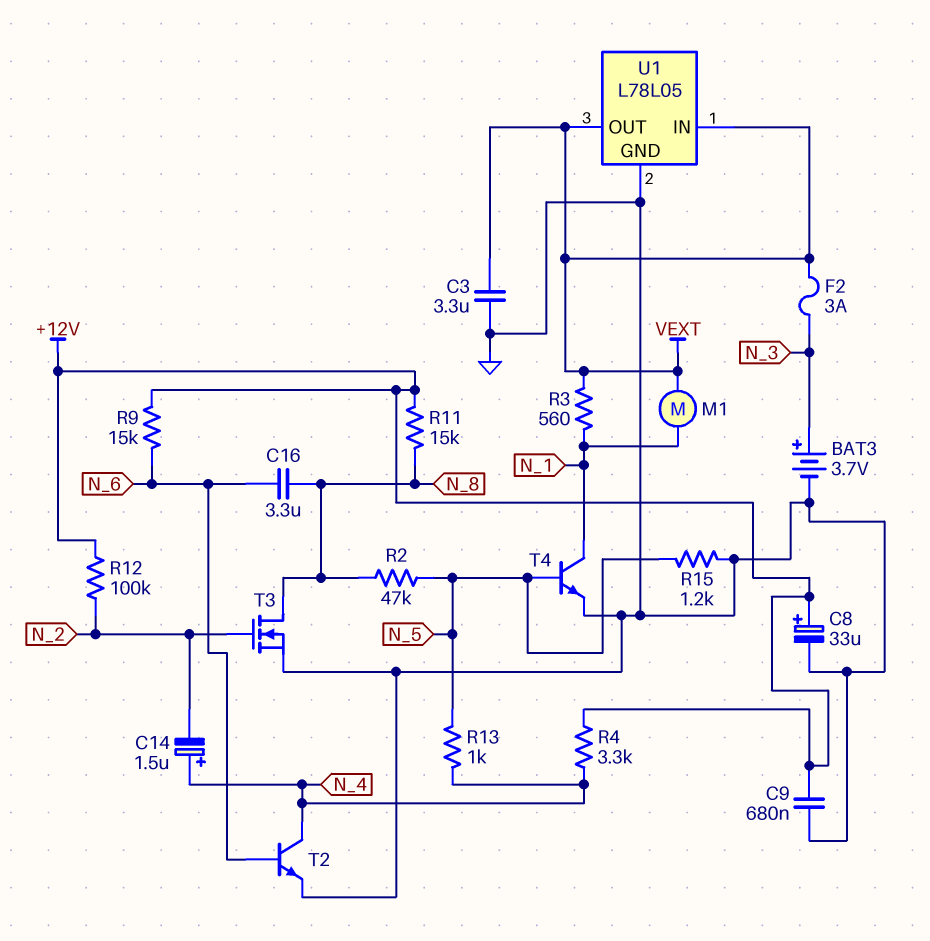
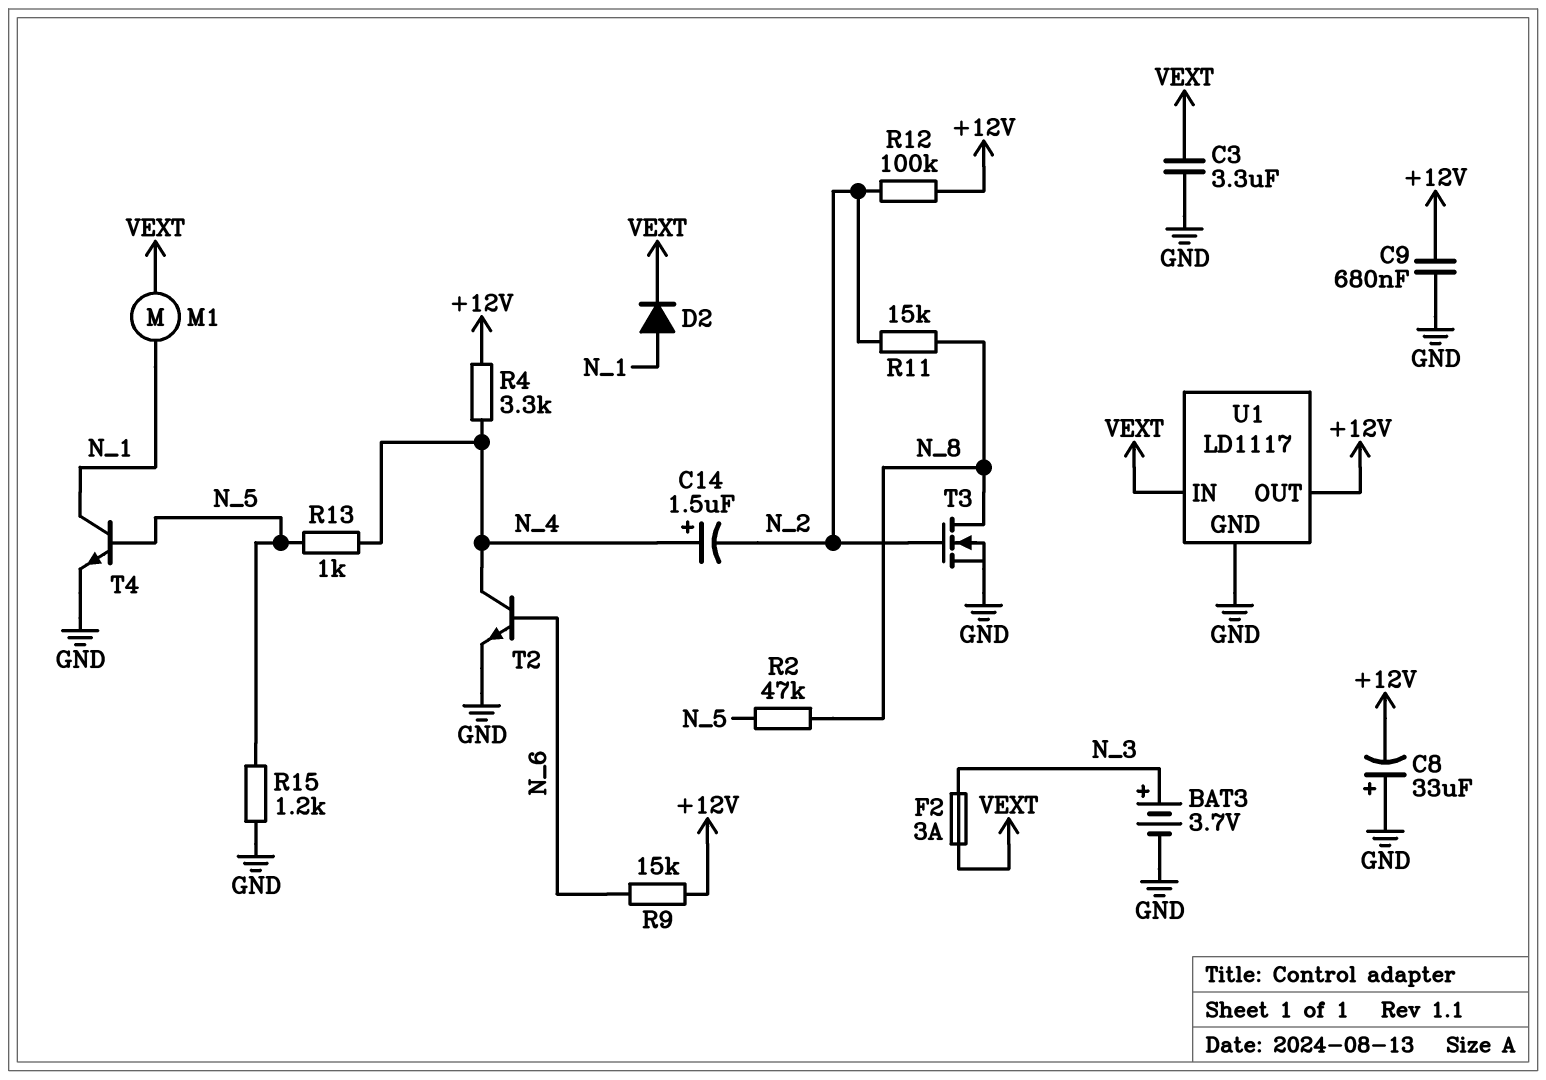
C8: 33uF (plus +12V, minus GND) -> 33uF (plus GND, minus +12V)
C16: 3.3uF (N_6, N_8) -> none
D2: none -> diode (A N_1, K VEXT)
R3: 560 (N_1, VEXT) -> none
R11: 15k (+12V, N_8) -> 15k (N_2, N_8)
U1: L78L05 -> LD1117
U1 pin OUT: VEXT -> +12V

